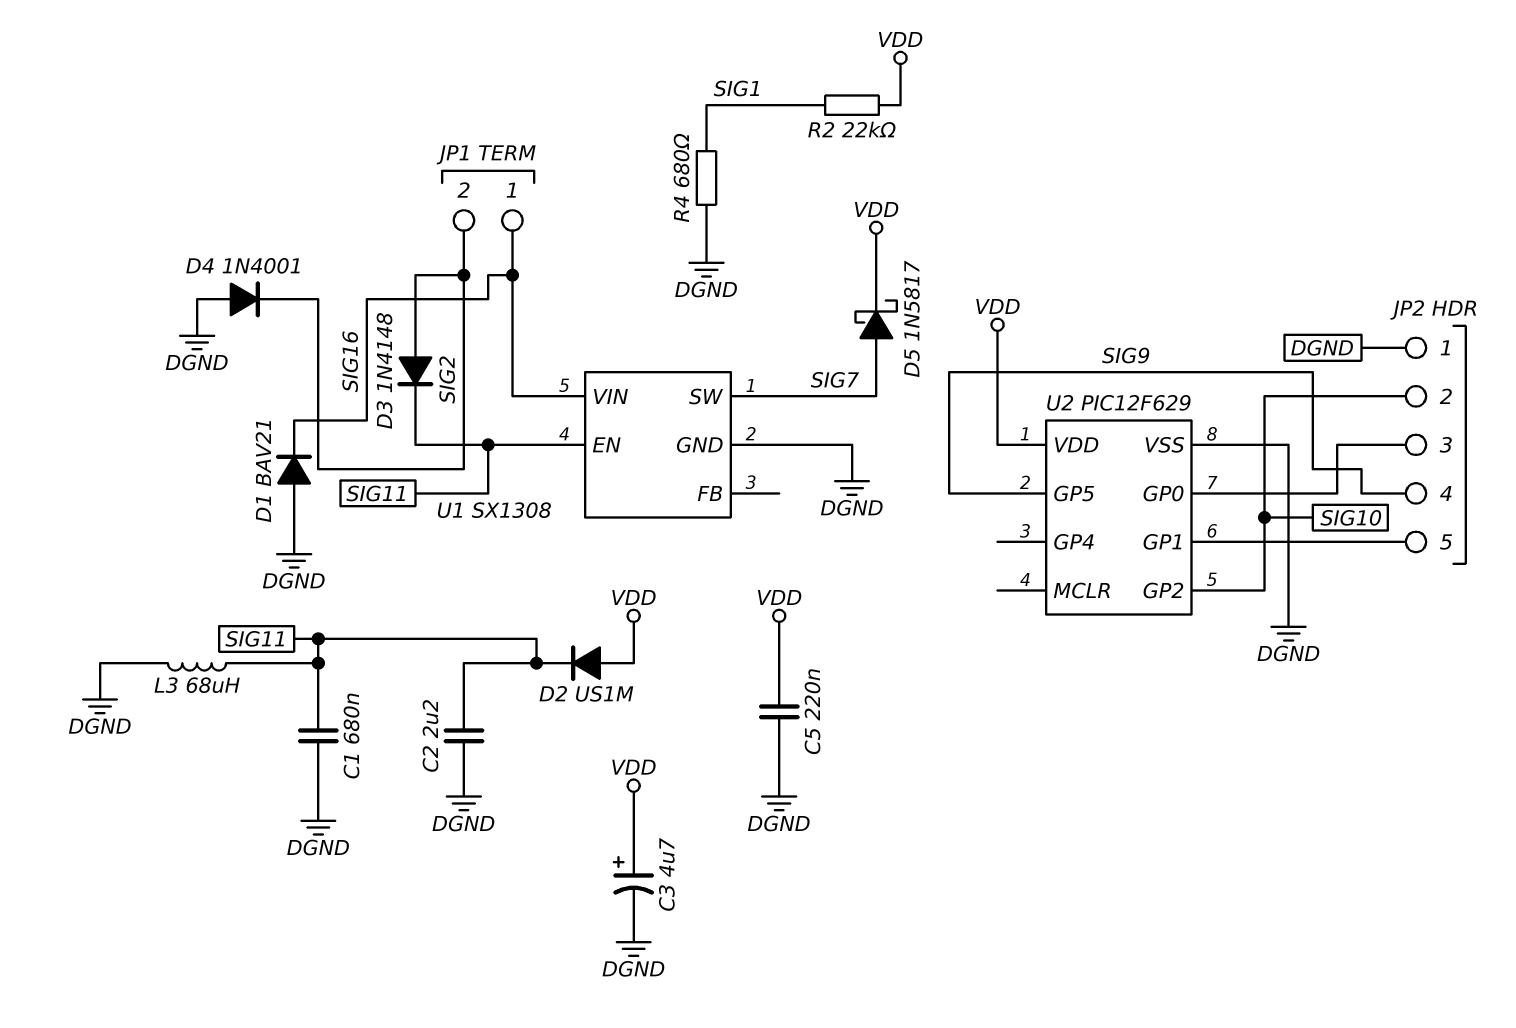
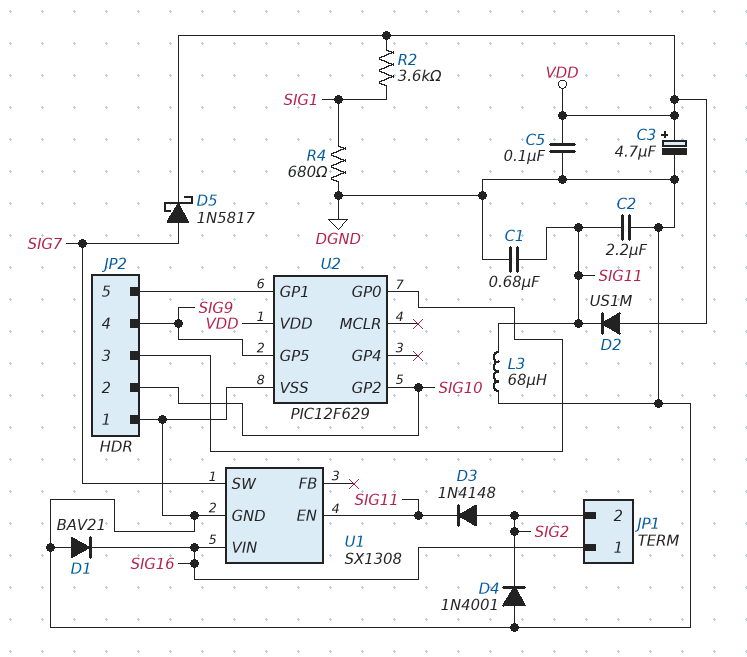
C5: 220nF (DGND, VDD) -> 100nF (DGND, VDD)
R2: 22k (SIG1, VDD) -> 3.6k (SIG1, VDD)

